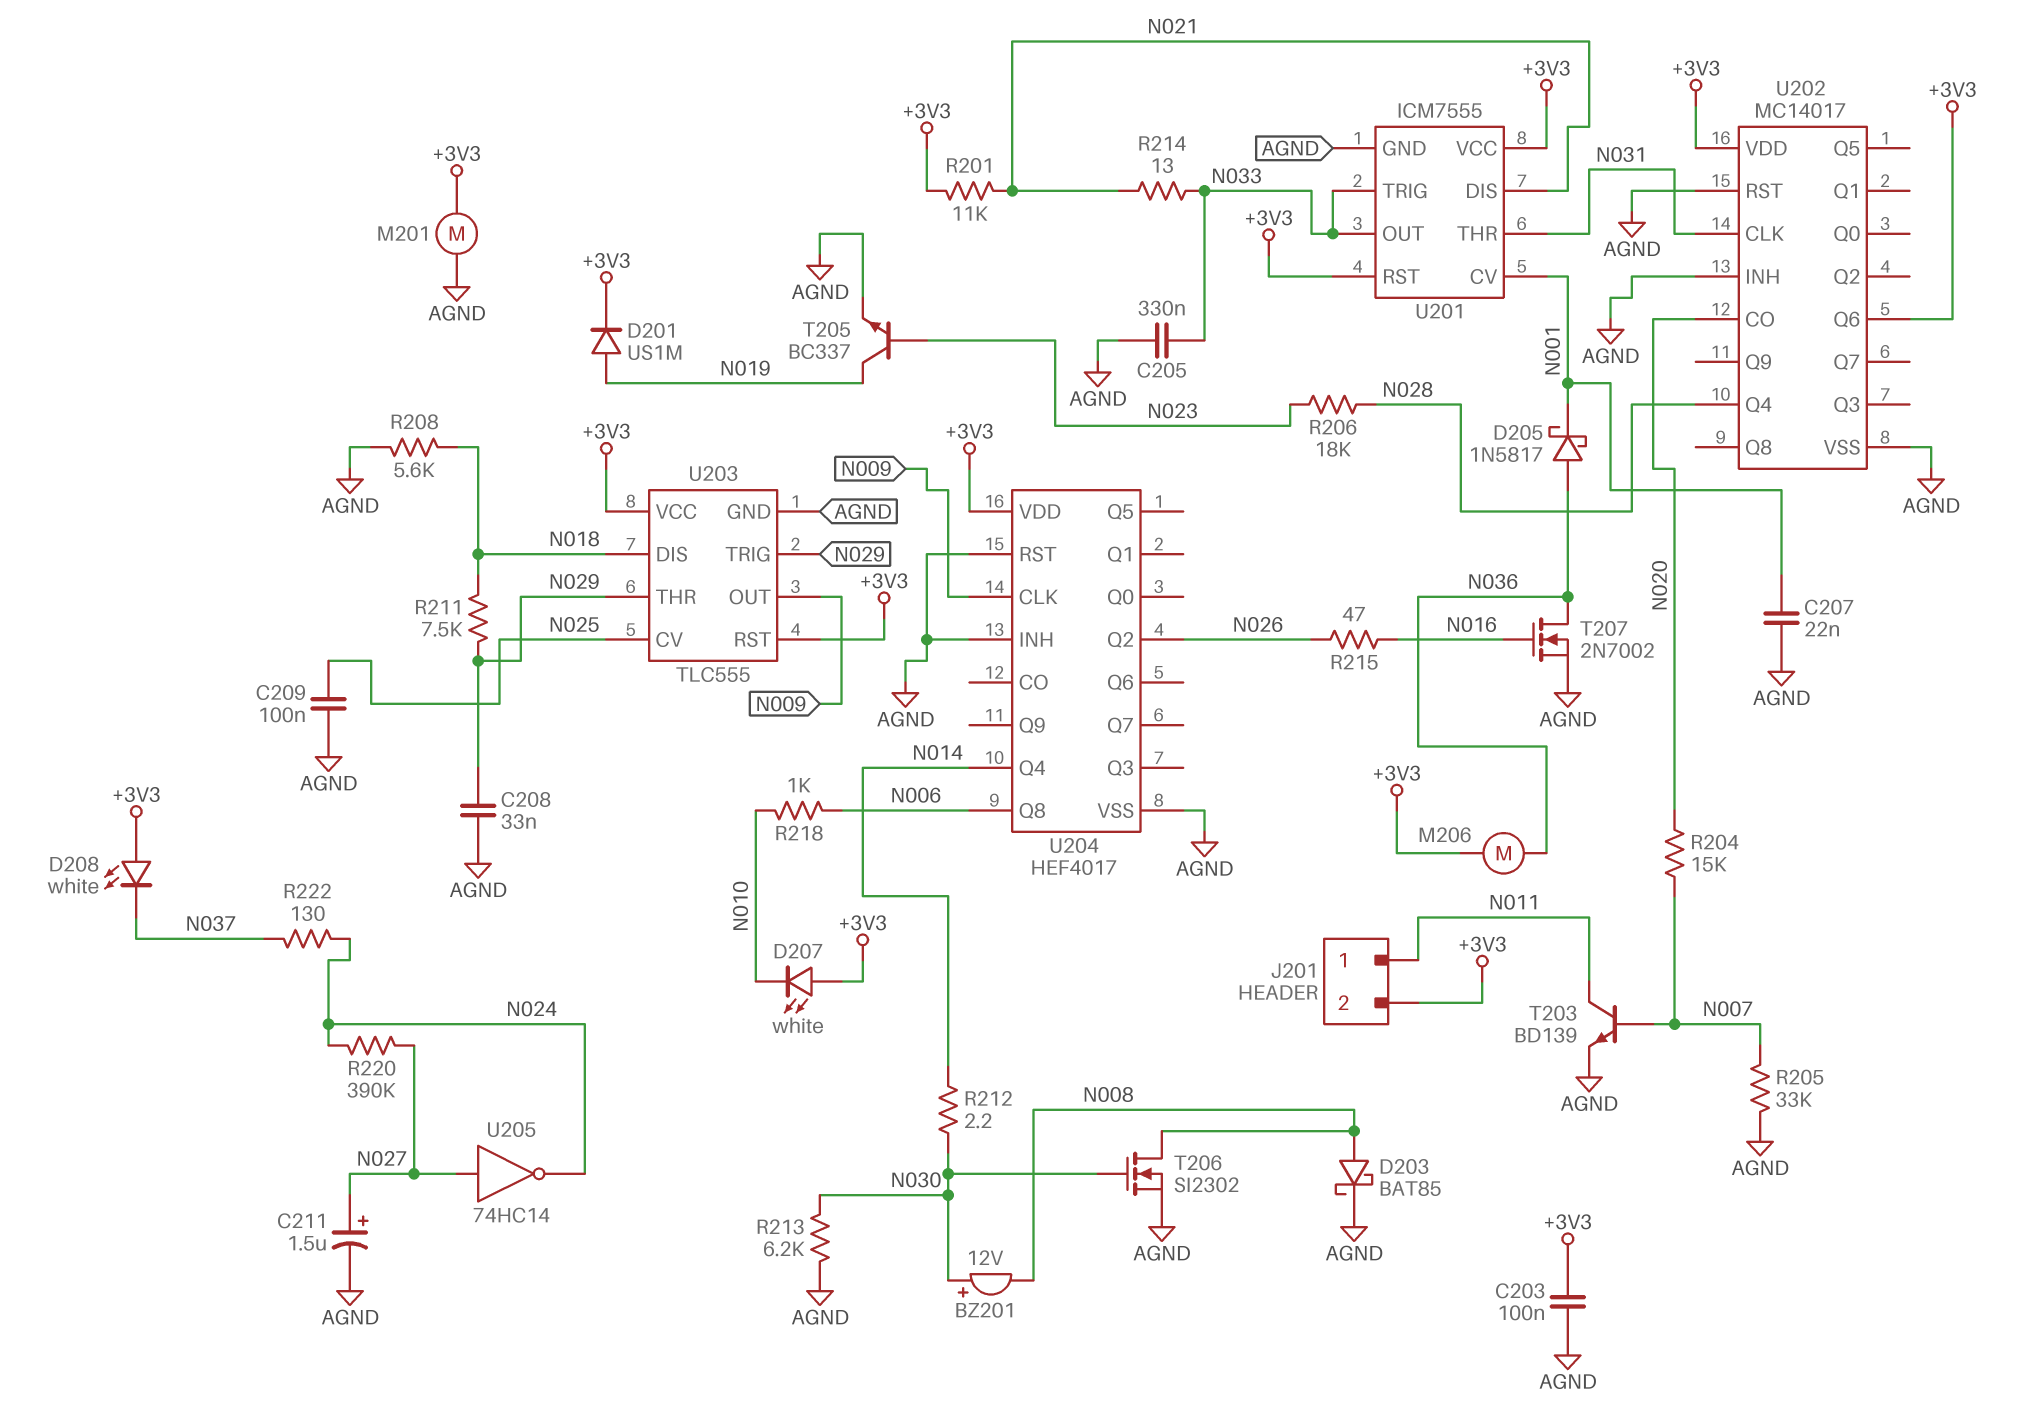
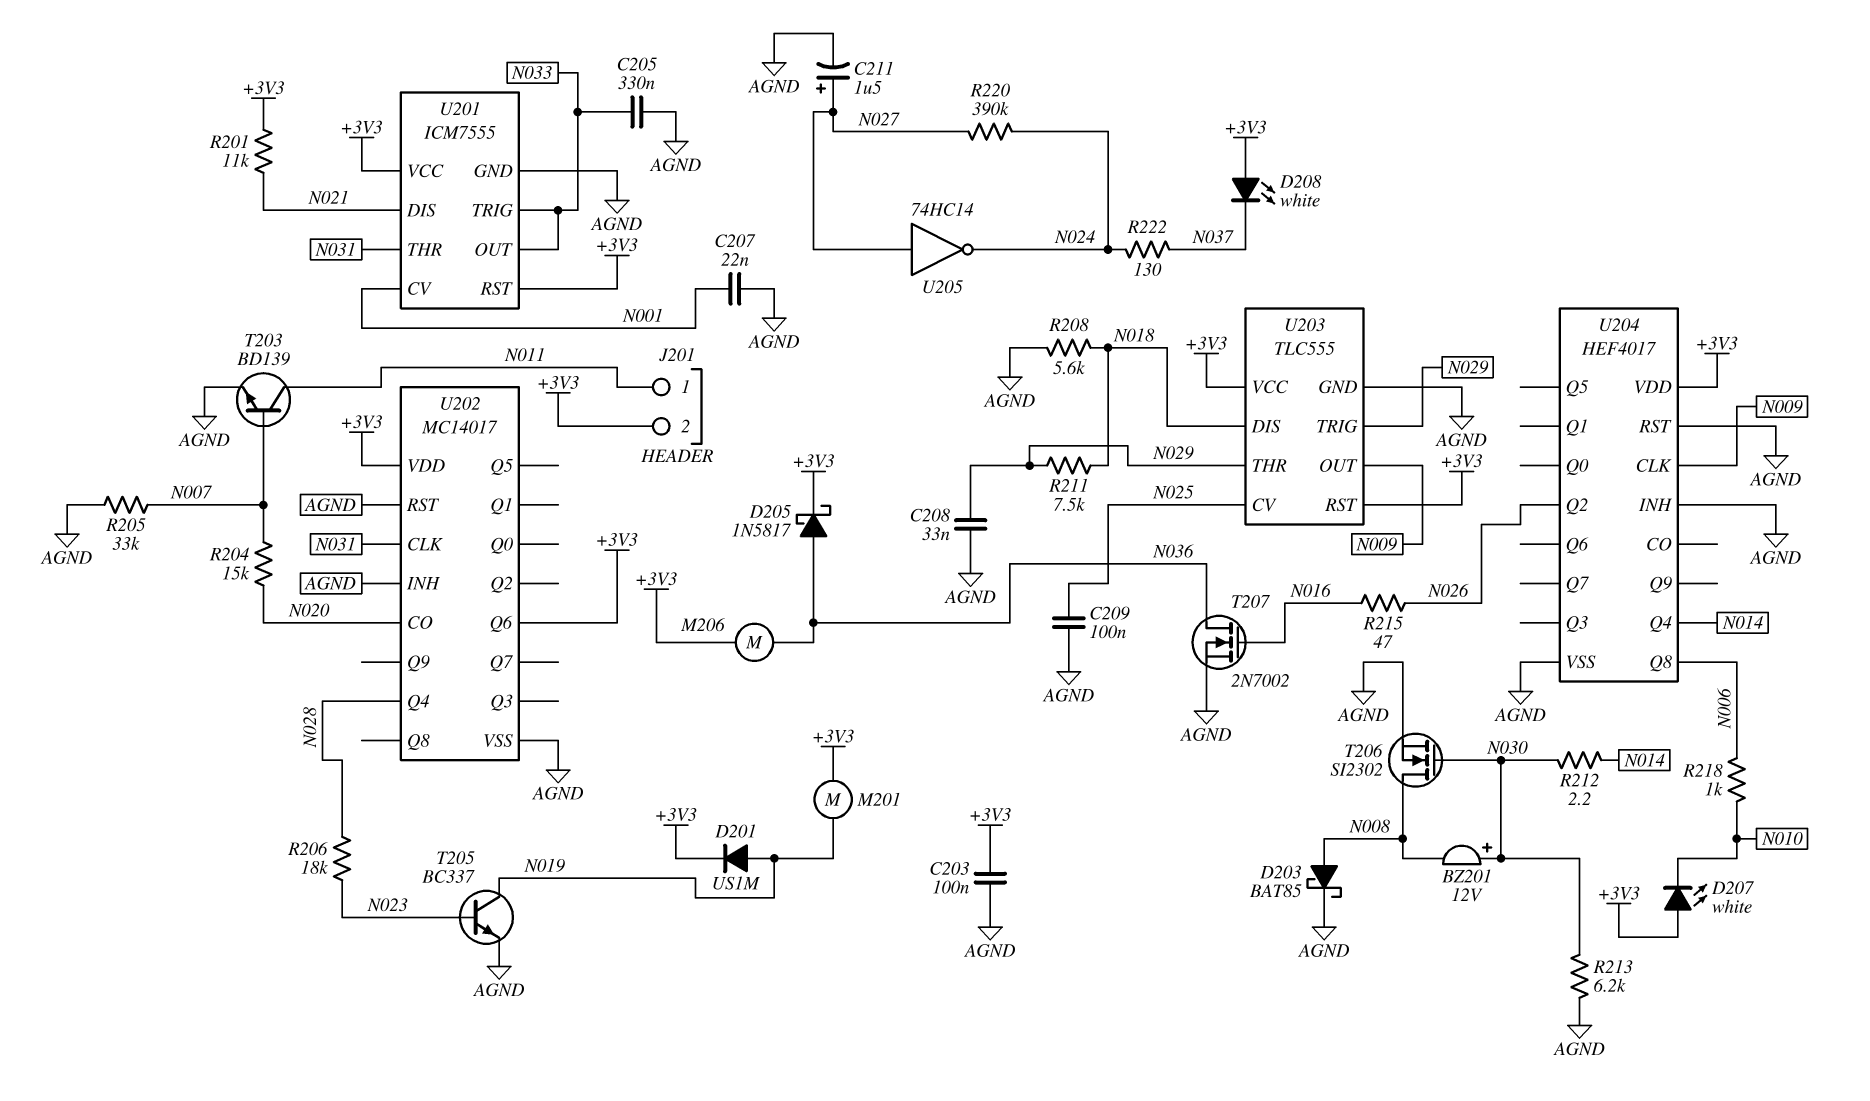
D205: schottky 1N5817 (A N036, K N001) -> schottky 1N5817 (A N036, K +3V3)
M201: motor (+3V3, AGND) -> motor (+3V3, N019)
R214: 13 (N021, N033) -> none

